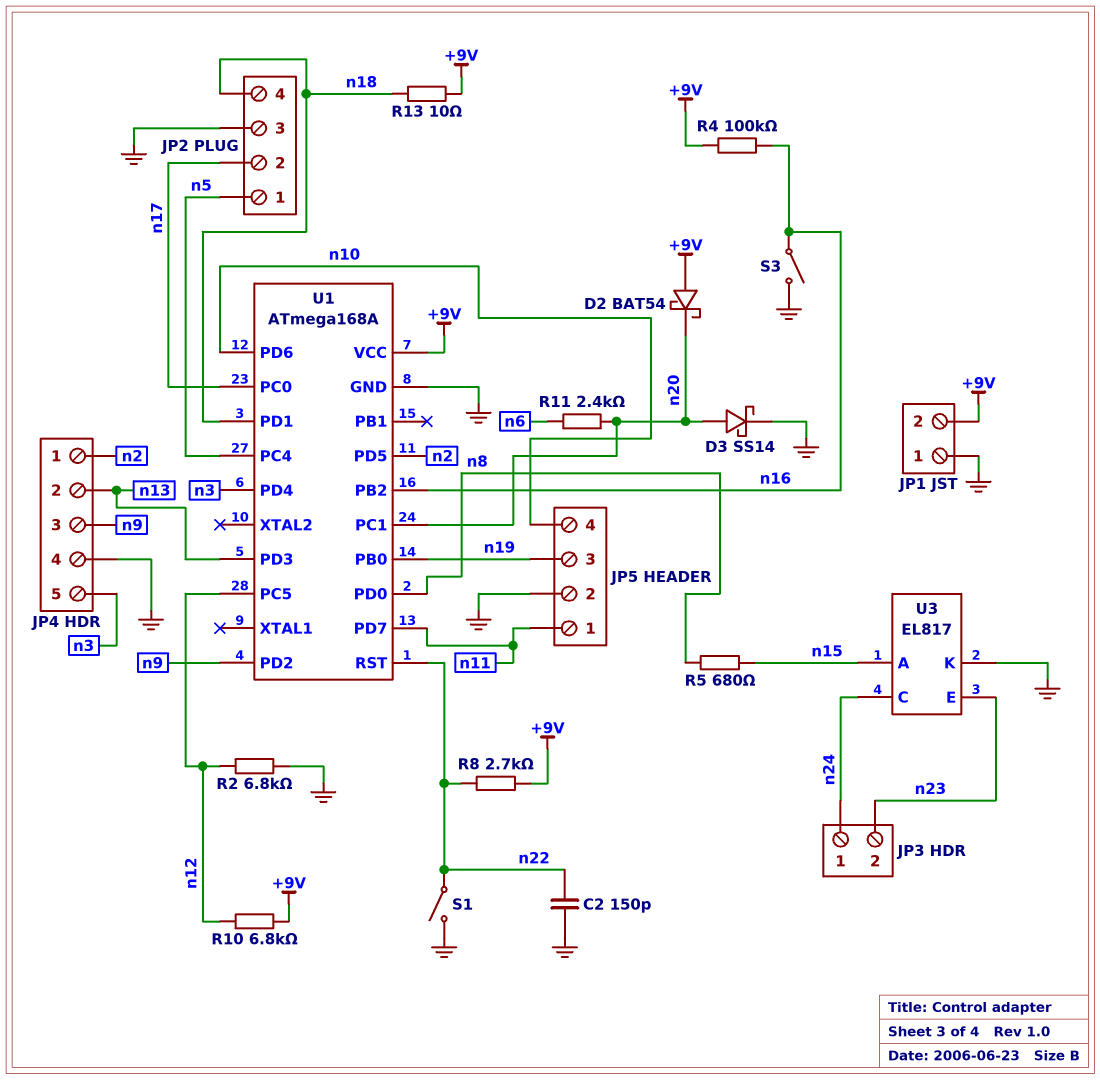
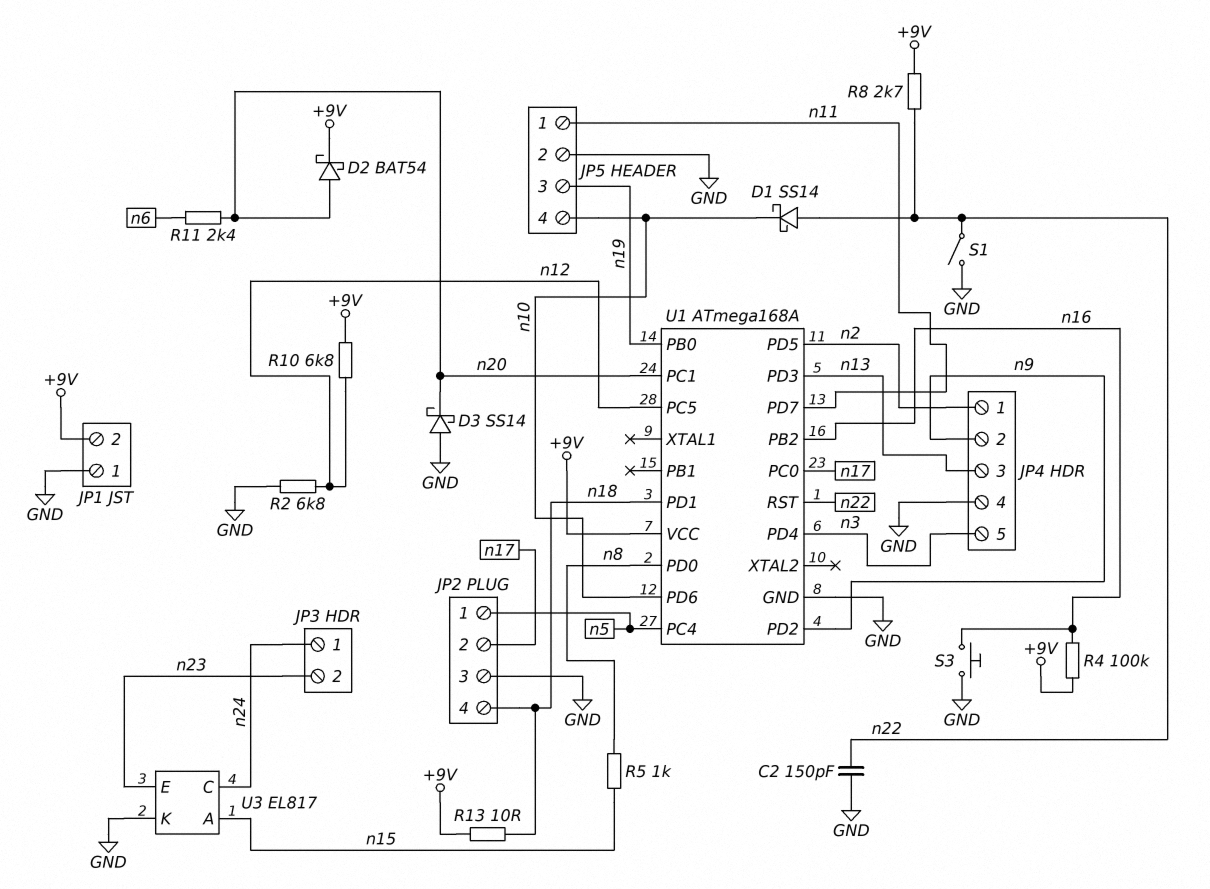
D1: none -> schottky SS14 (A n22, K n10)
D2: schottky BAT54 (A +9V, K n20) -> schottky BAT54 (A n20, K +9V)
D3: schottky SS14 (A n20, K GND) -> schottky SS14 (A GND, K n20)
JP4 pin 2: n13 -> n9
JP4 pin 3: n9 -> n13
R5: 680 (n8, n15) -> 1k (n8, n15)
S3: switch (GND, n16) -> button (GND, n16)

